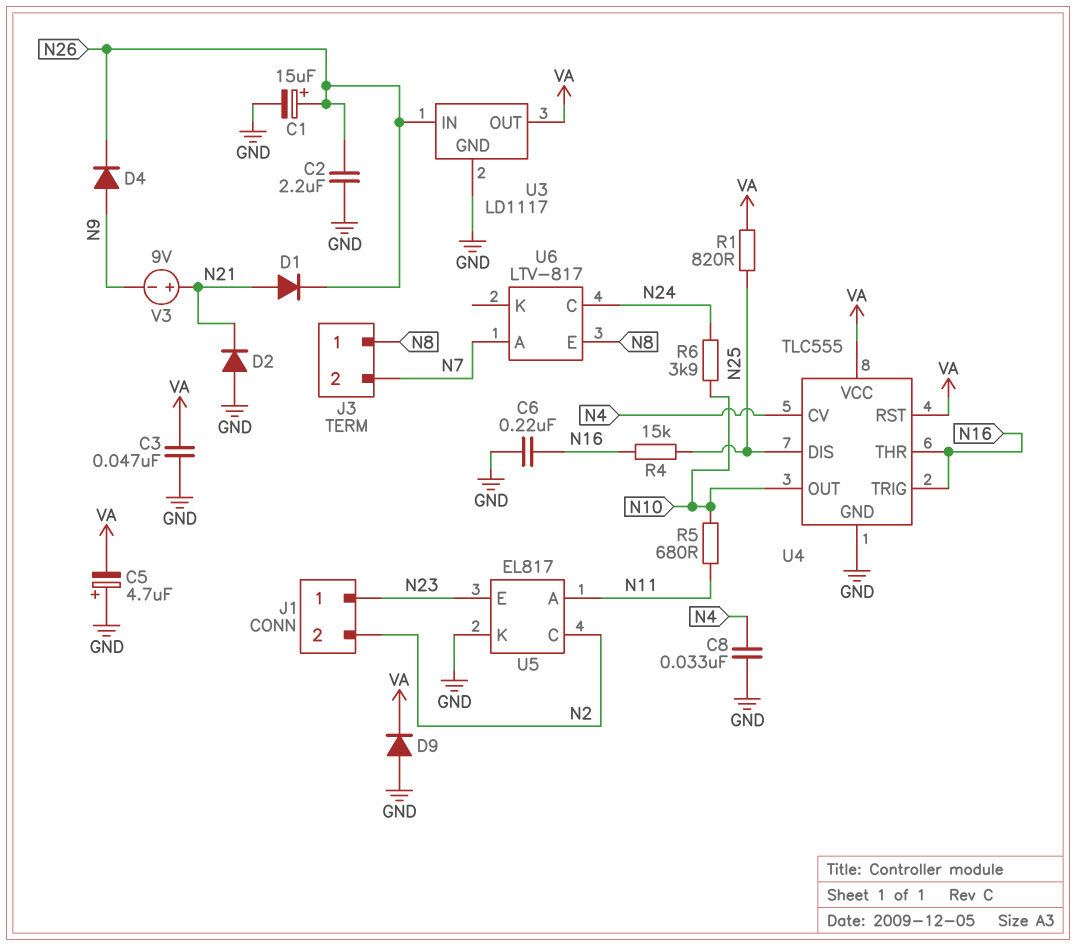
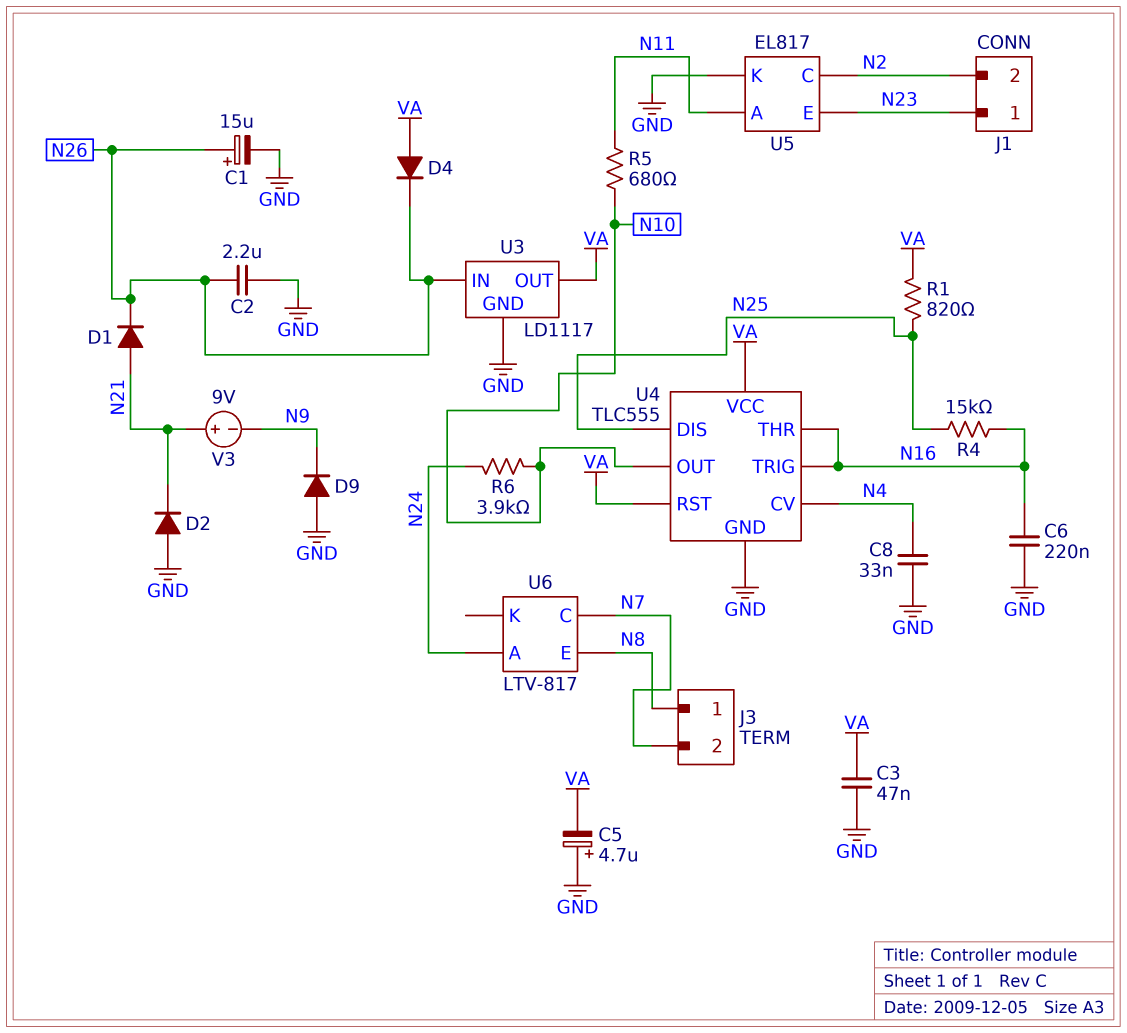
D4: diode (A N9, K N26) -> diode (A VA, K N26)
D9: diode (A GND, K VA) -> diode (A GND, K N9)
U6 pin A: N7 -> N24
U6 pin C: N24 -> N7

